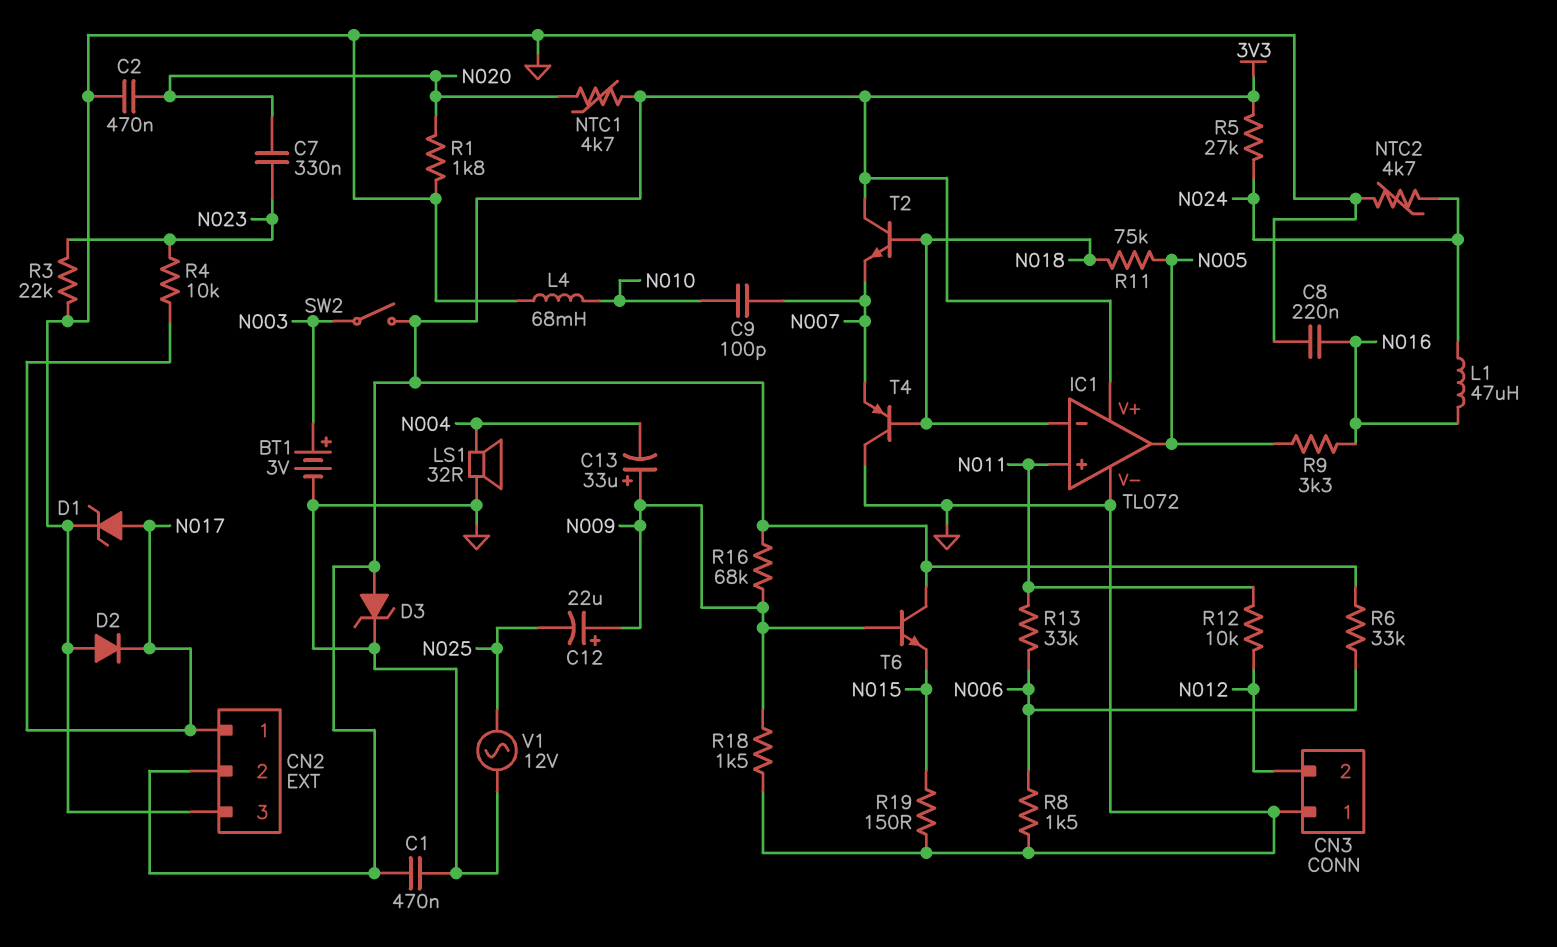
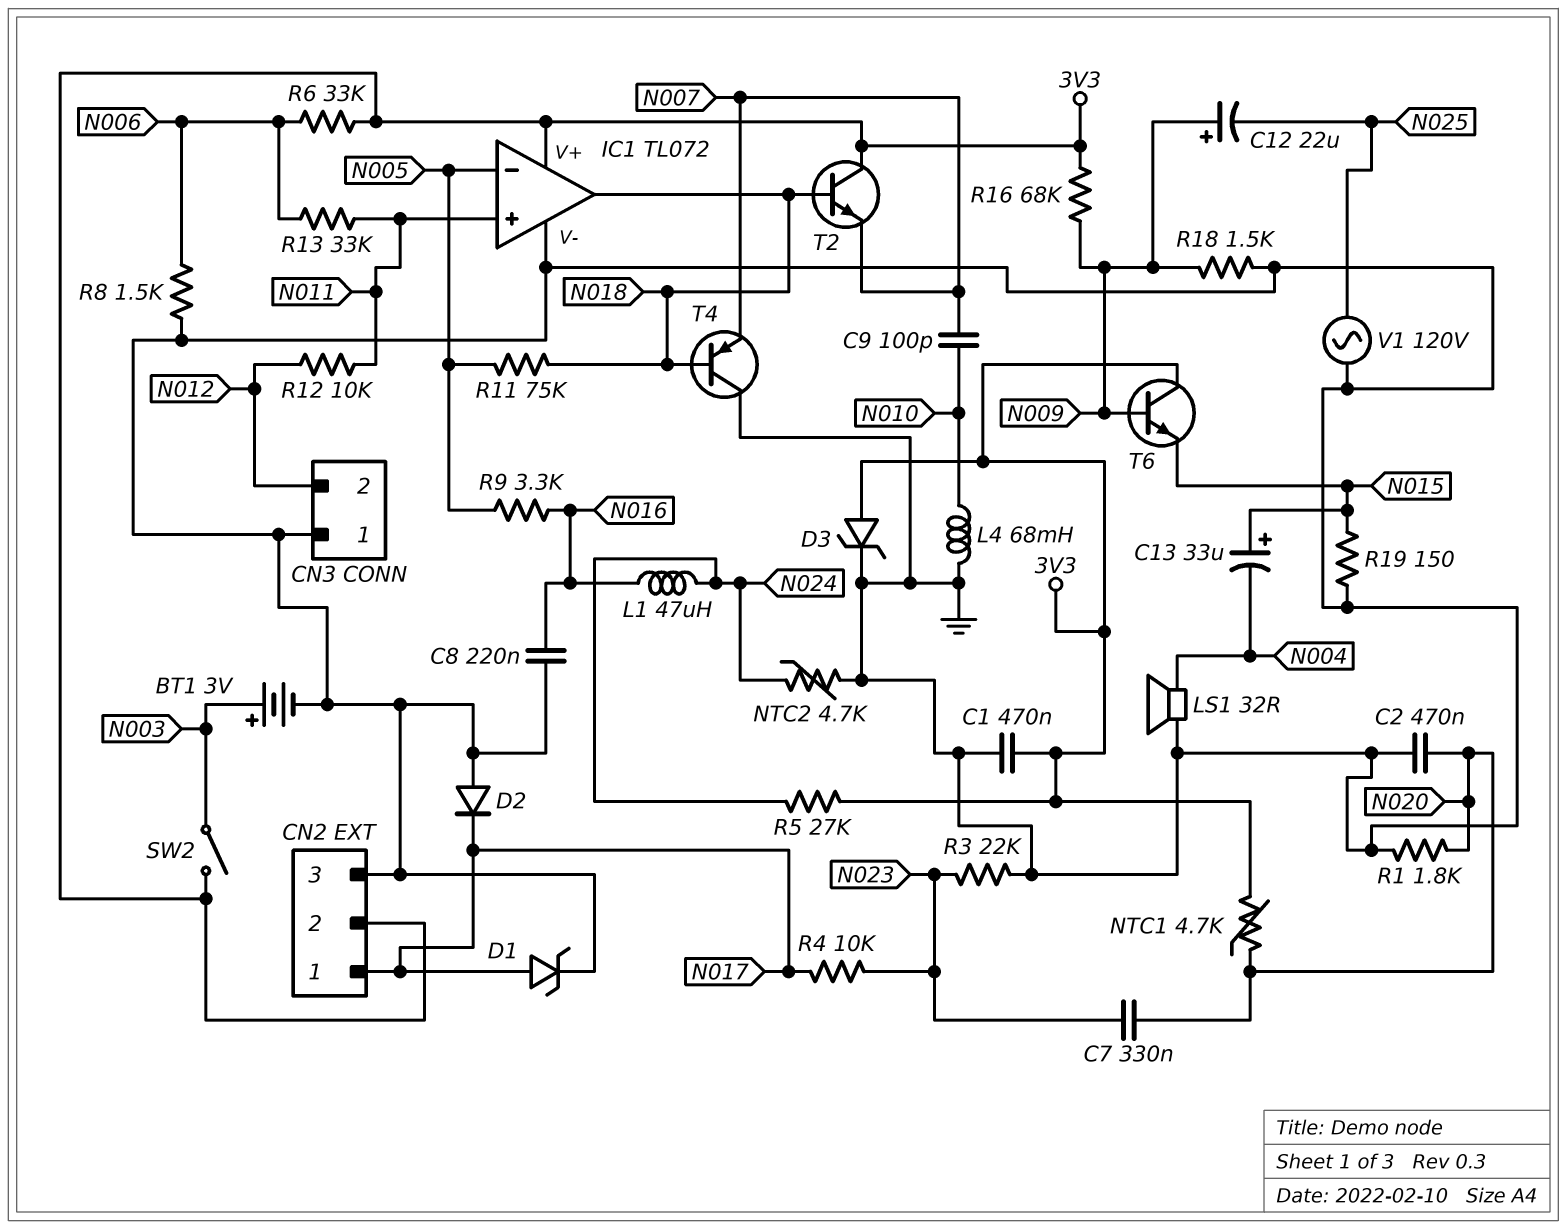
C13: 33uF (plus N009, minus N004) -> 33uF (plus N015, minus N004)
IC1 pin in-: N018 -> N005
IC1 pin out: N005 -> N018
V1: AC 12V (GND, N025) -> AC 120V (GND, N025)

